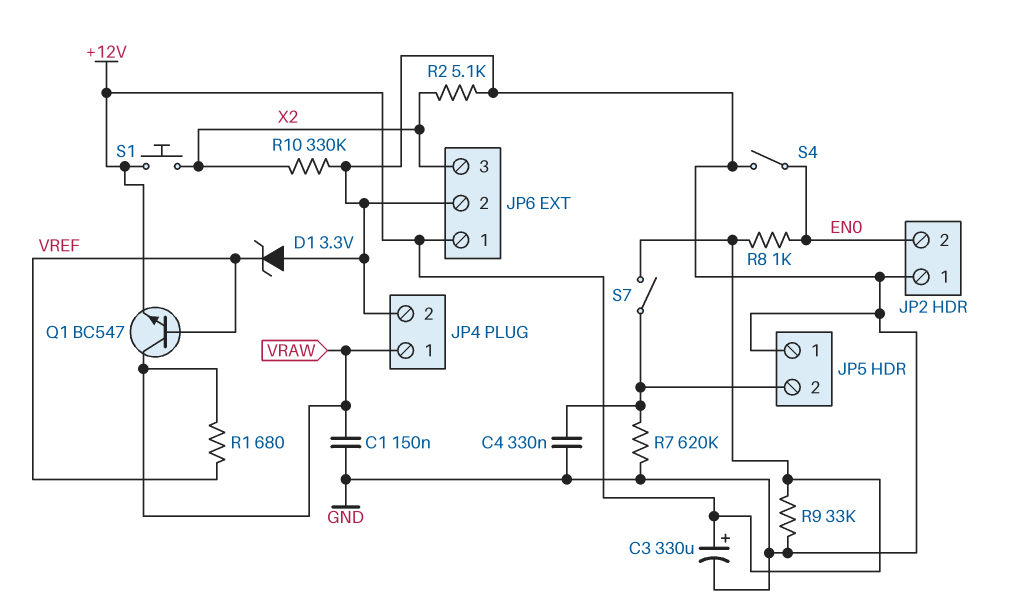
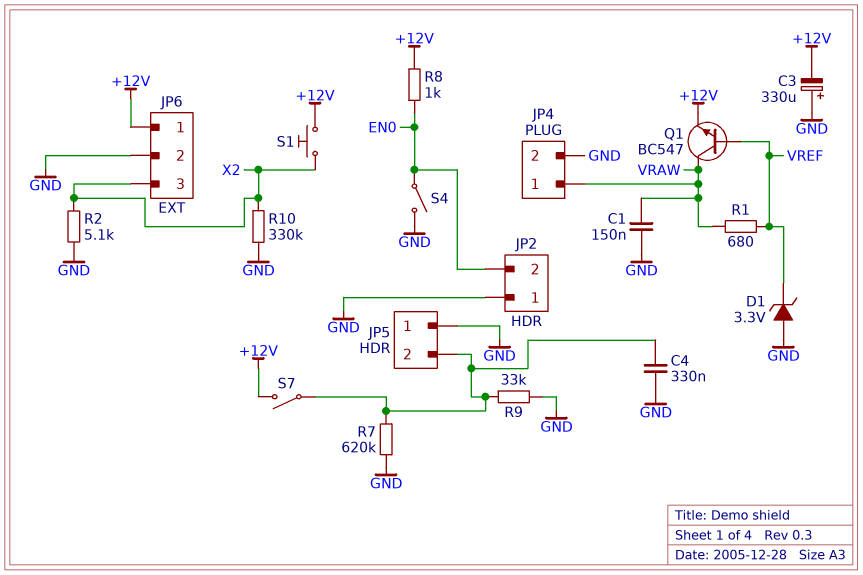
C3: 330uF (plus +12V, minus GND) -> 330uF (plus GND, minus +12V)
R9: 33k (+12V, GND) -> 33k (GND, JP5/2)

